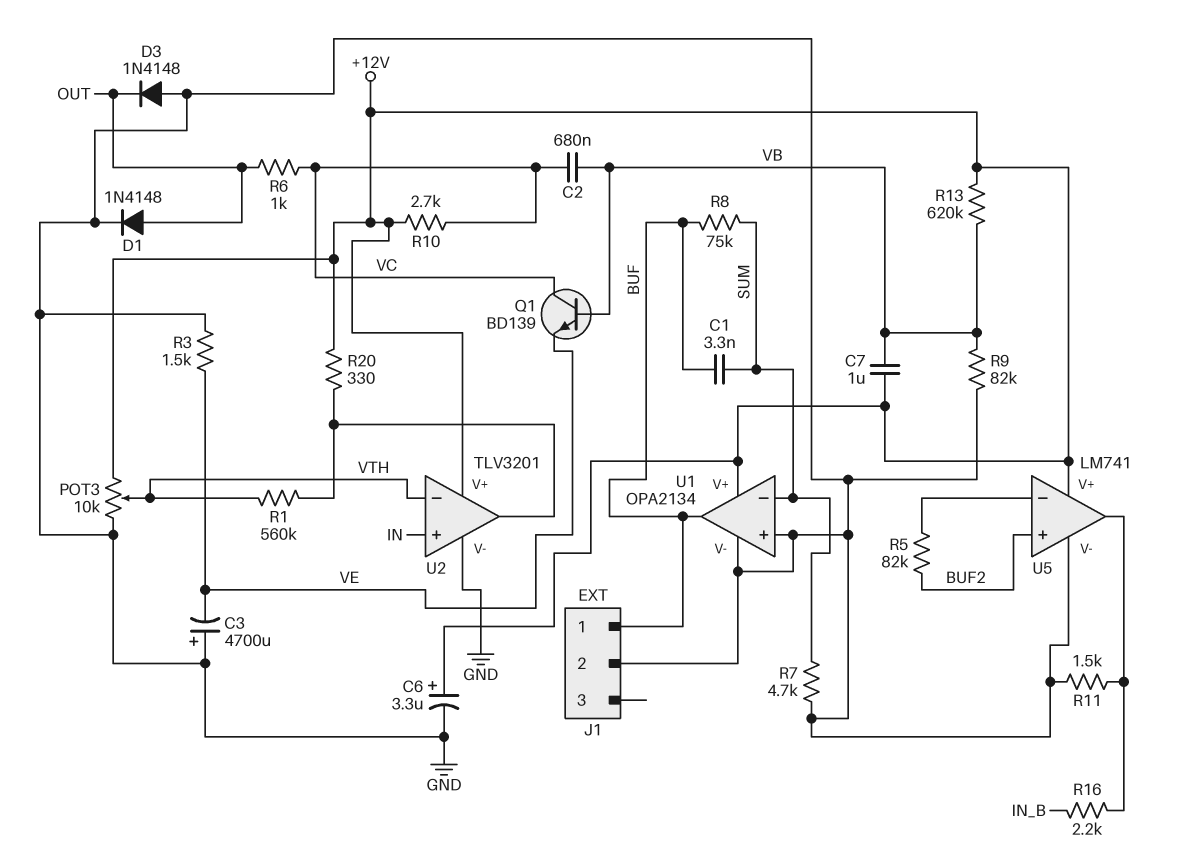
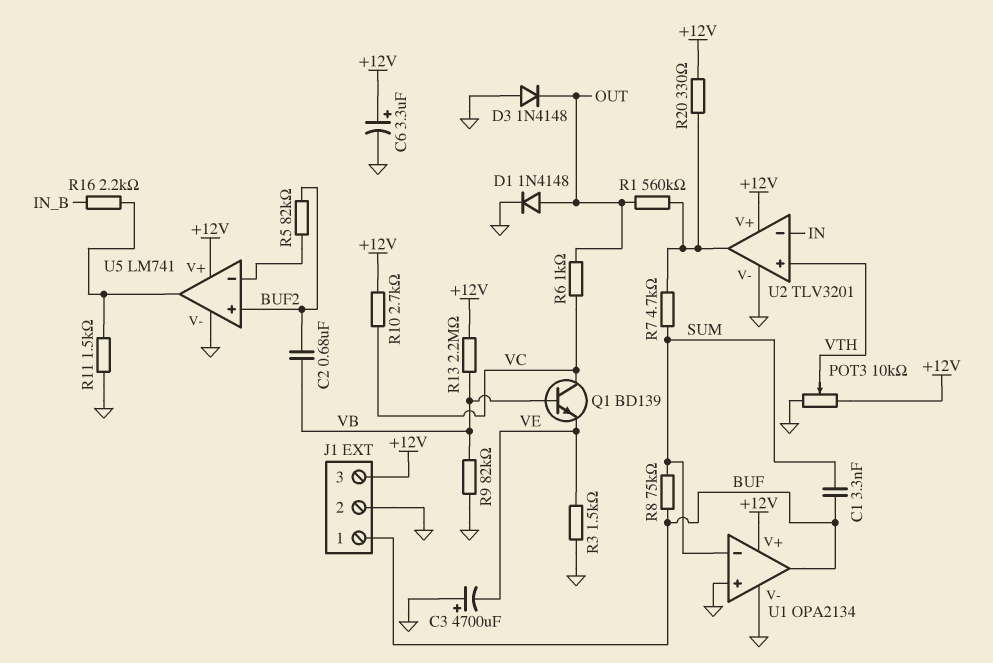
C2: 680nF (VB, VC) -> 680nF (BUF2, VB)
C7: 1uF (+12V, VB) -> none
J1 pin 3: none -> +12V
R1: 560k (U2/out, VTH) -> 560k (OUT, U2/out)
R7: 4.7k (GND, SUM) -> 4.7k (SUM, U2/out)
R13: 620k (+12V, VB) -> 2.2M (+12V, VB)
U2 pin in+: IN -> VTH
U2 pin in-: VTH -> IN

